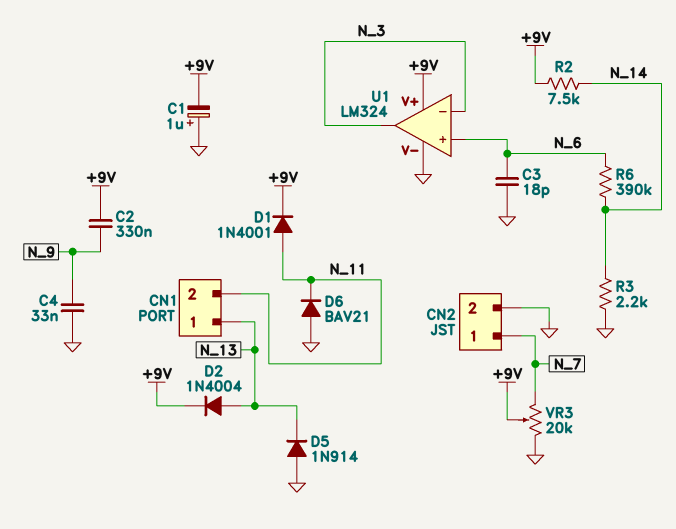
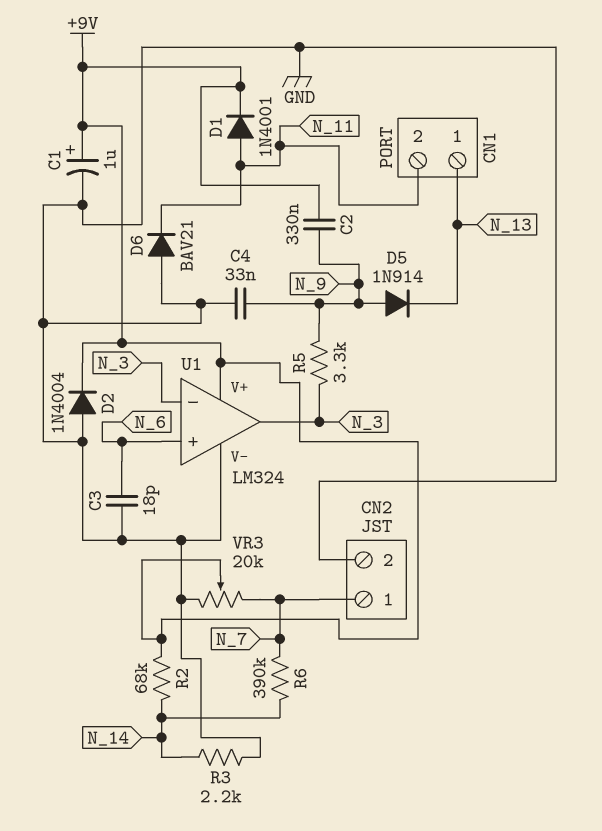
C1: 1uF (plus GND, minus +9V) -> 1uF (plus +9V, minus GND)
D2: diode 1N4004 (A N_13, K +9V) -> diode 1N4004 (A GND, K +9V)
D5: diode 1N914 (A GND, K N_13) -> diode 1N914 (A N_9, K N_13)
R2: 7.5k (+9V, N_14) -> 68k (+9V, N_14)
R5: none -> 3.3k (N_3, N_9)
R6: 390k (N_6, N_14) -> 390k (N_7, N_14)

